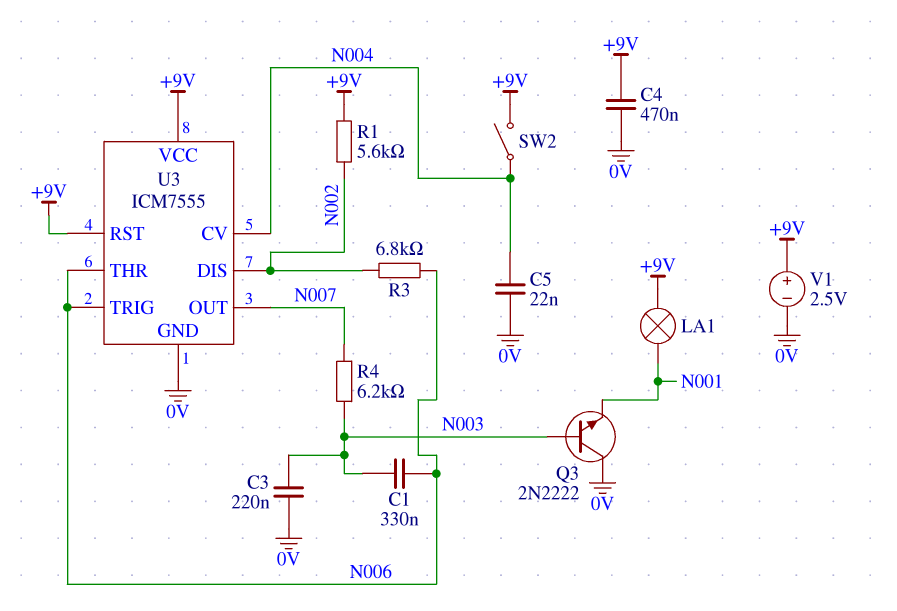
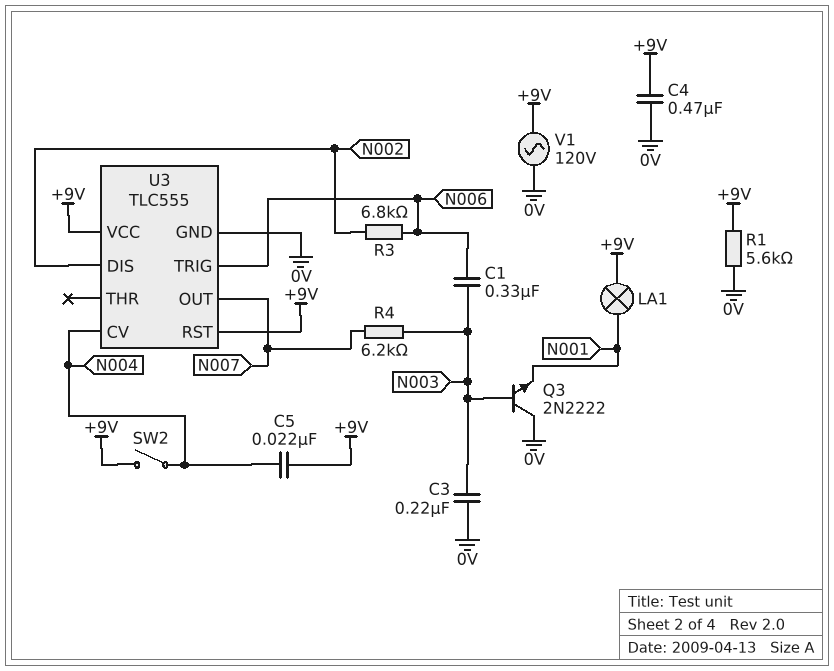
C5: 22nF (0V, N004) -> 22nF (+9V, N004)
R1: 5.6k (+9V, N002) -> 5.6k (+9V, 0V)
U3: ICM7555 -> TLC555
U3 pin THR: N006 -> none
V1: 2.5V (plus +9V, minus 0V) -> AC 120V (+9V, 0V)

